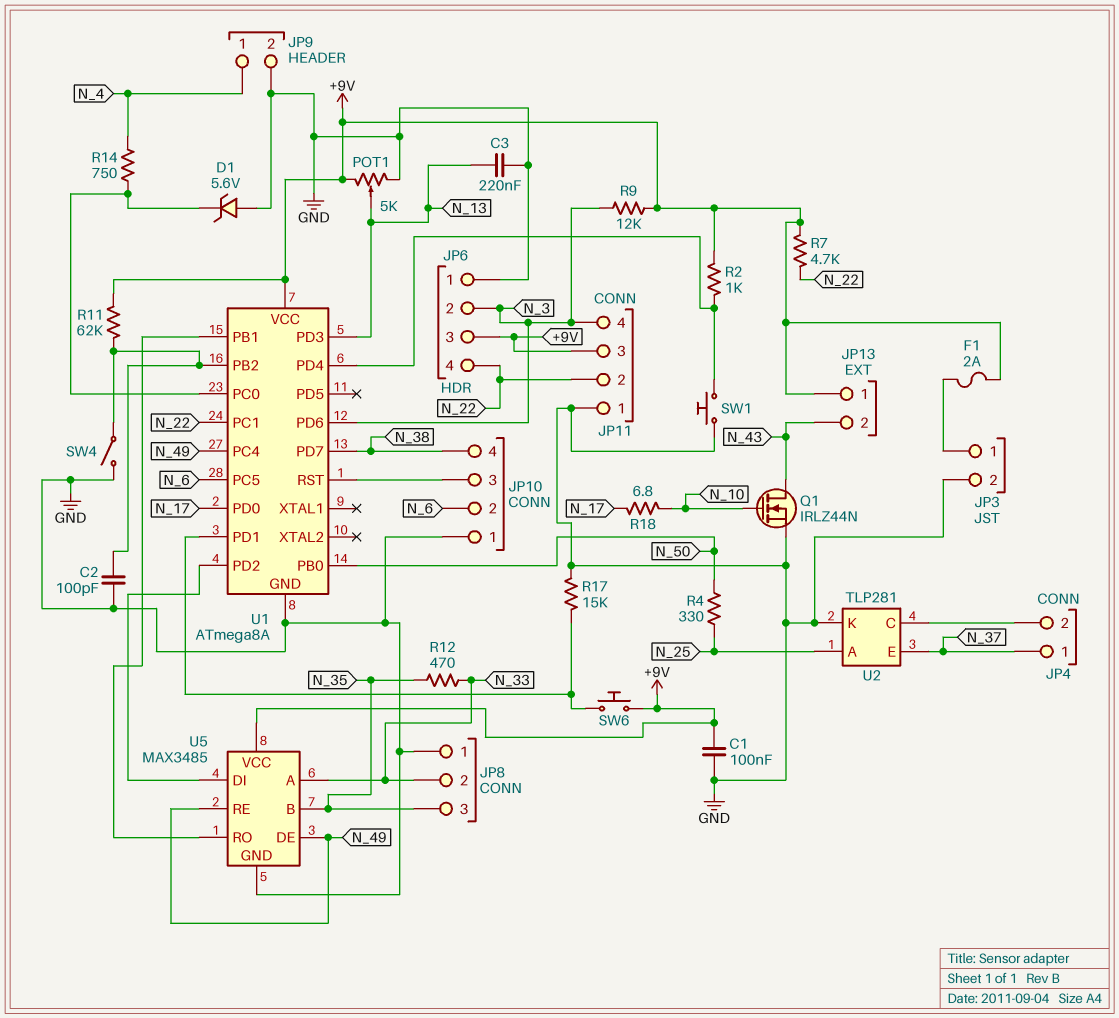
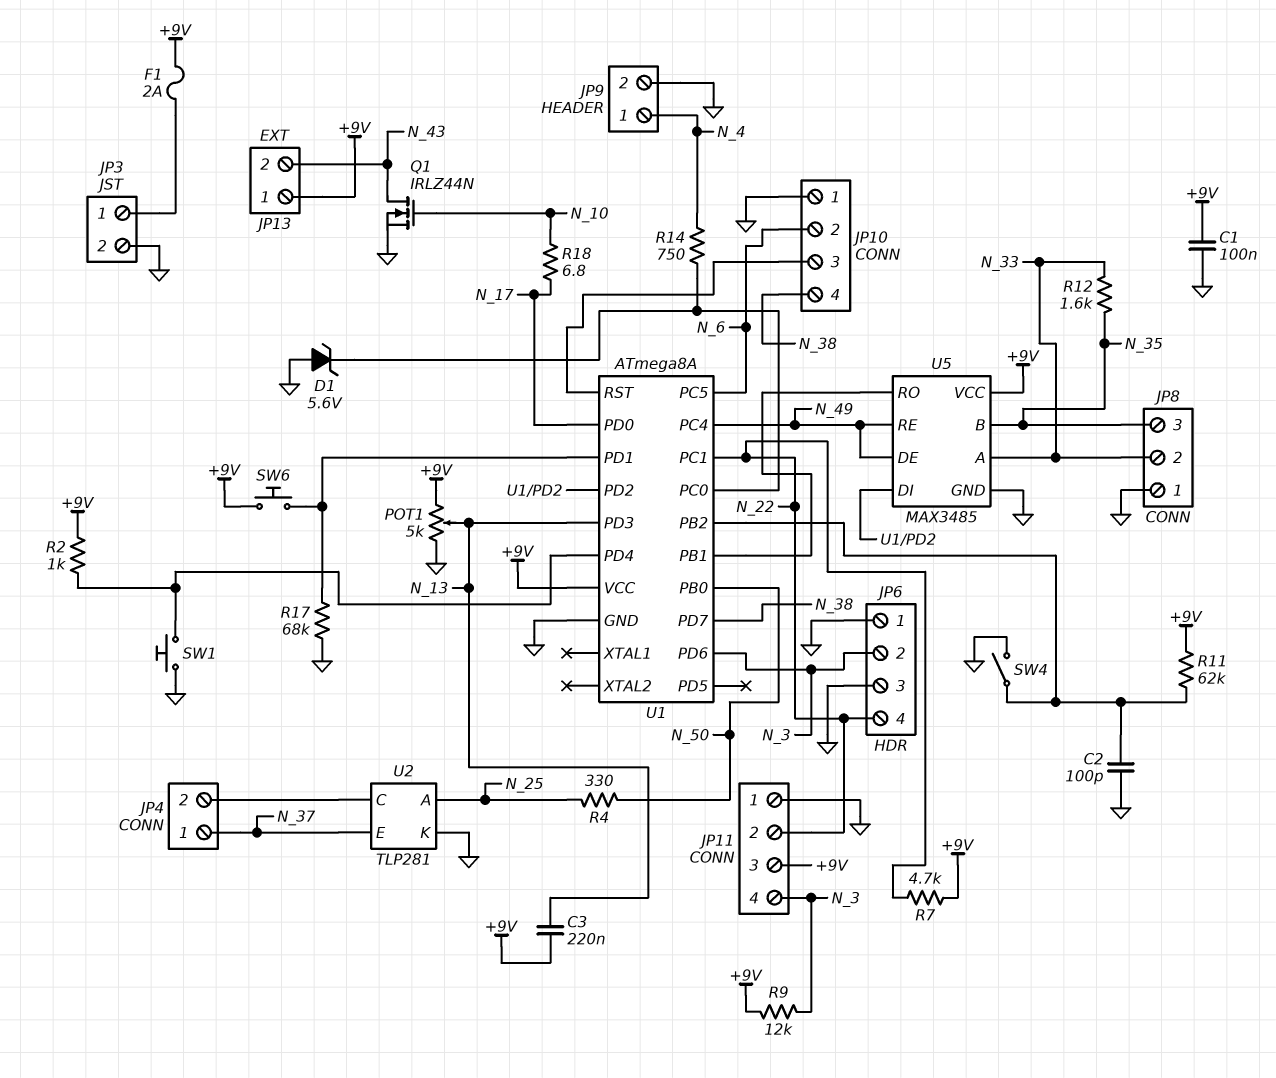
C3: 220nF (GND, N_13) -> 220nF (+9V, N_13)
JP6 pin 3: +9V -> GND
R12: 470 (N_33, N_35) -> 1.6k (N_33, N_35)
R17: 15k (GND, U1/PD1) -> 68k (GND, U1/PD1)

